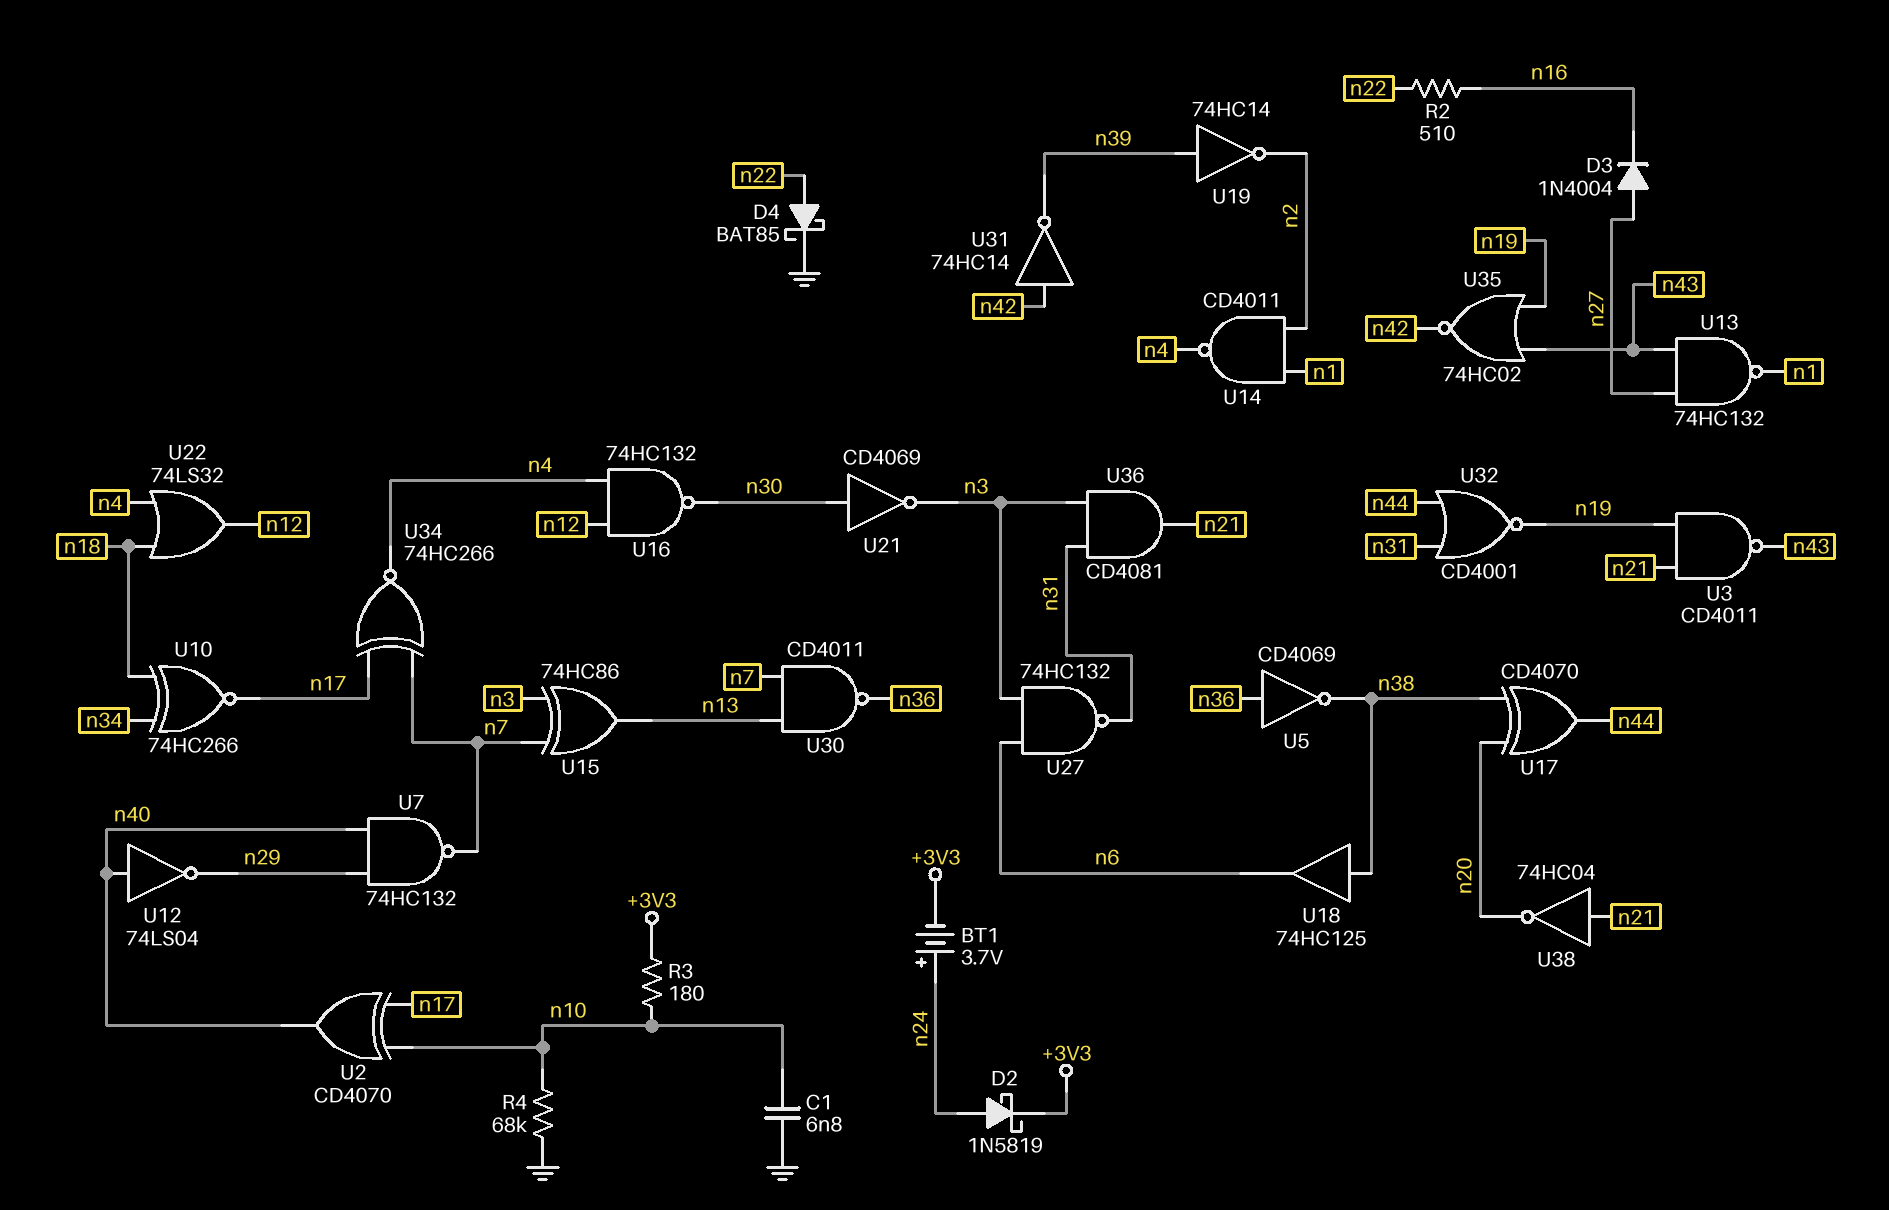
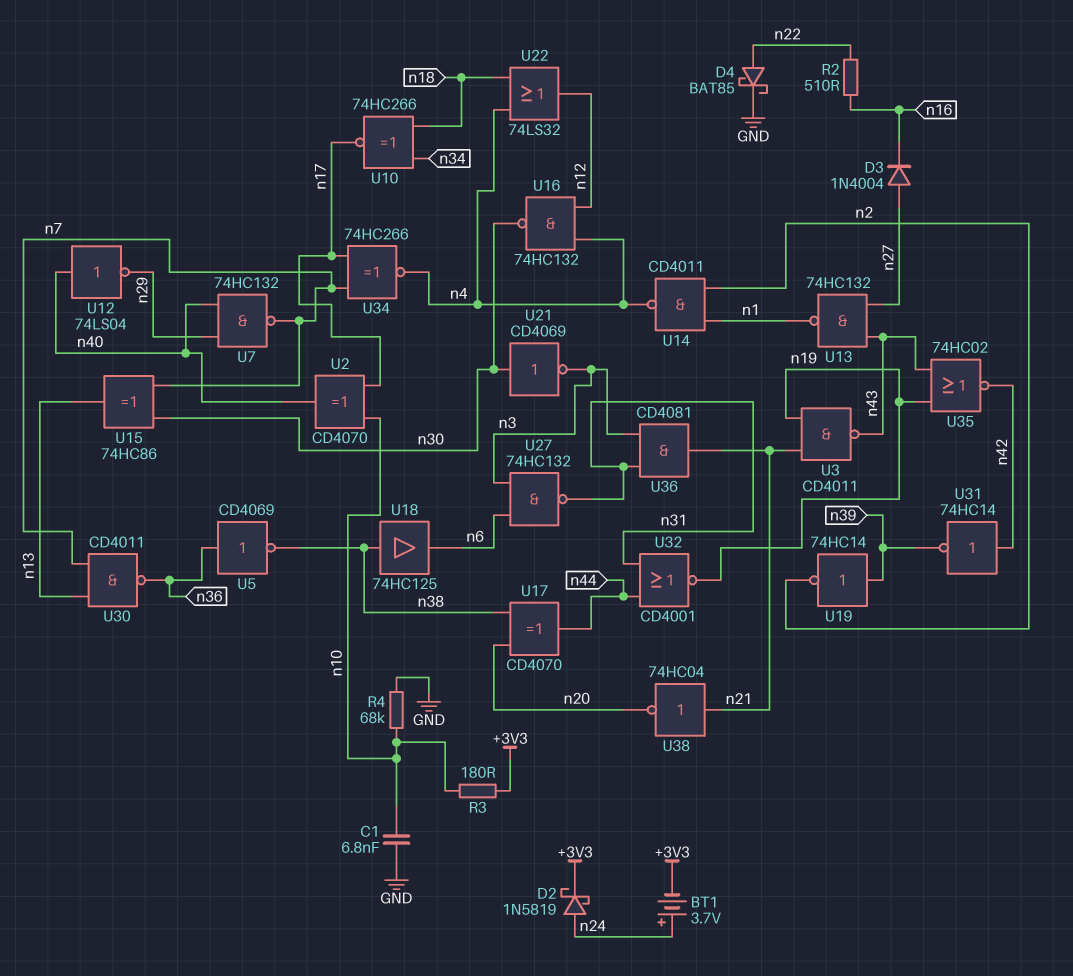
U15: XOR 74HC86 (in n3, in n7, out n13) -> XOR 74HC86 (in n7, in n30, out n13)

